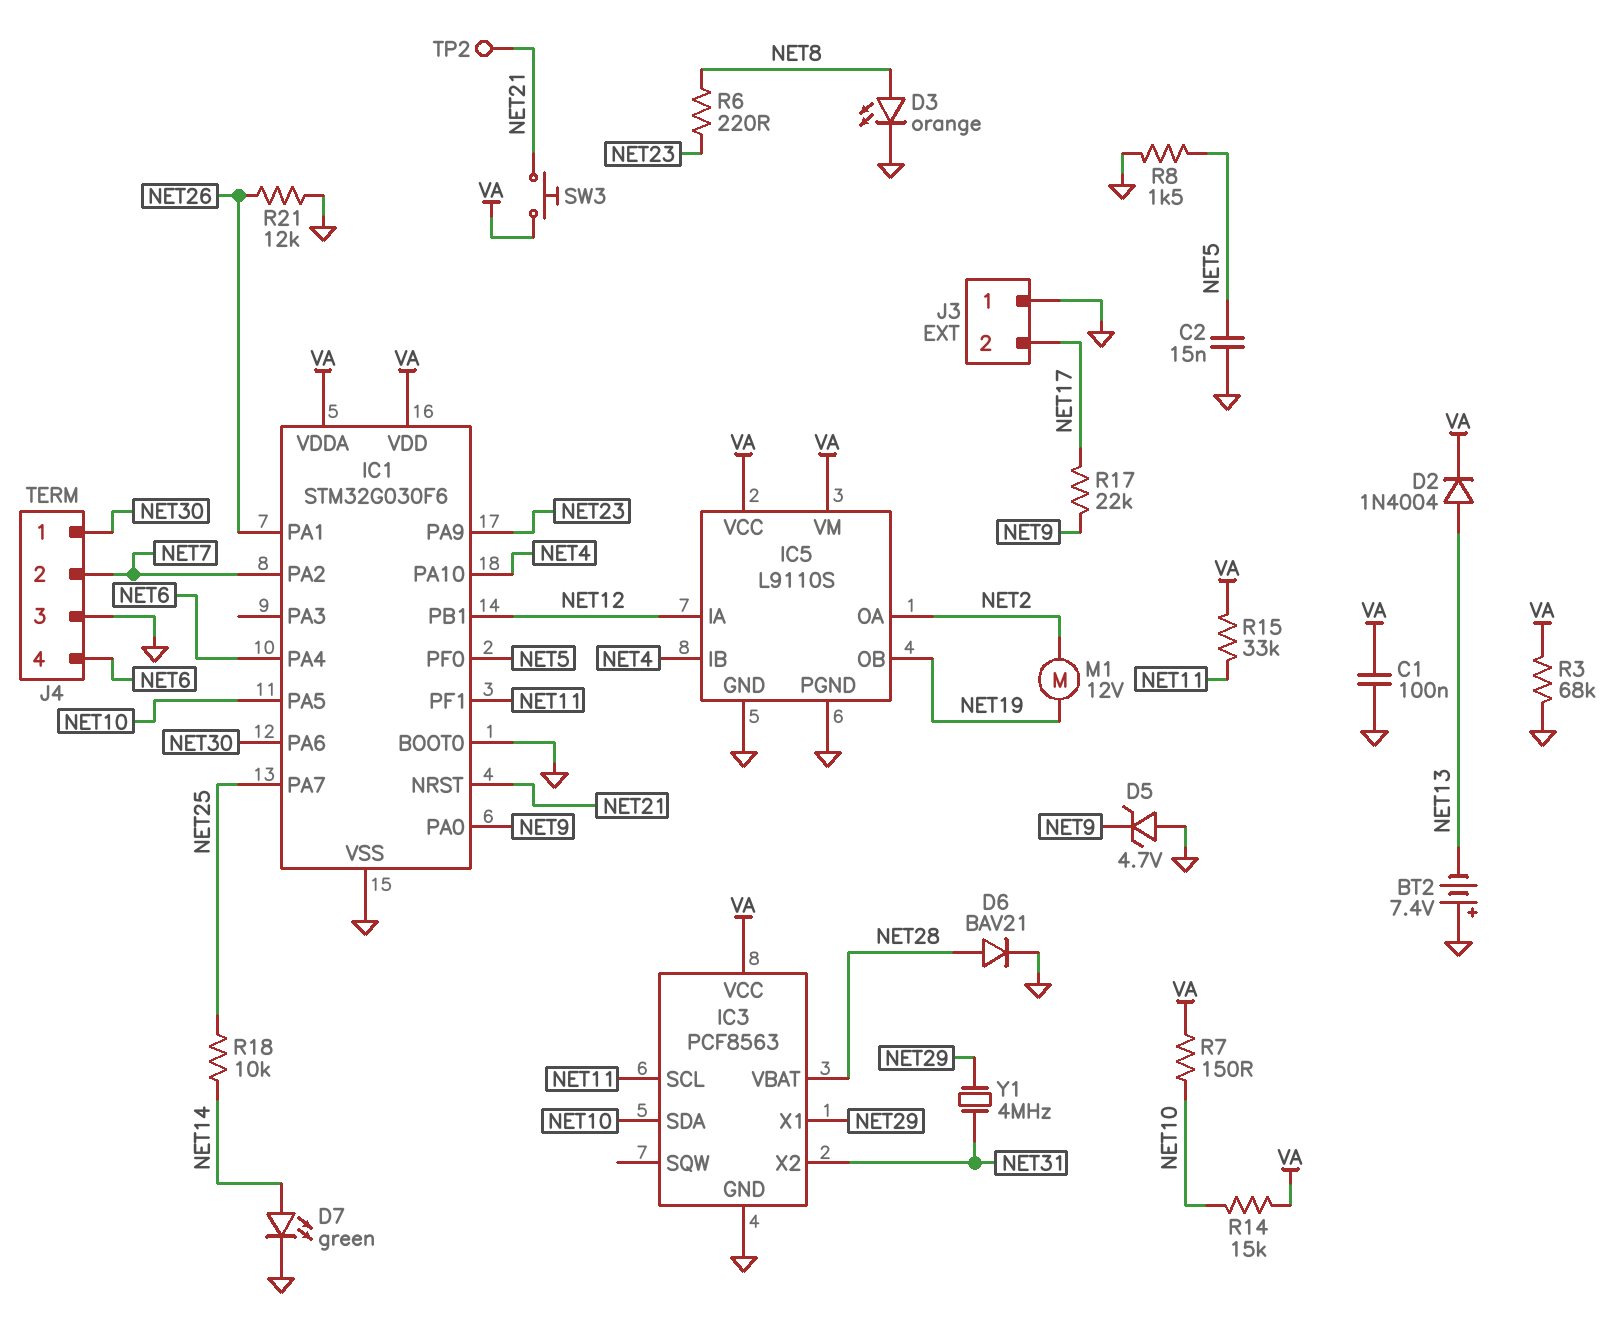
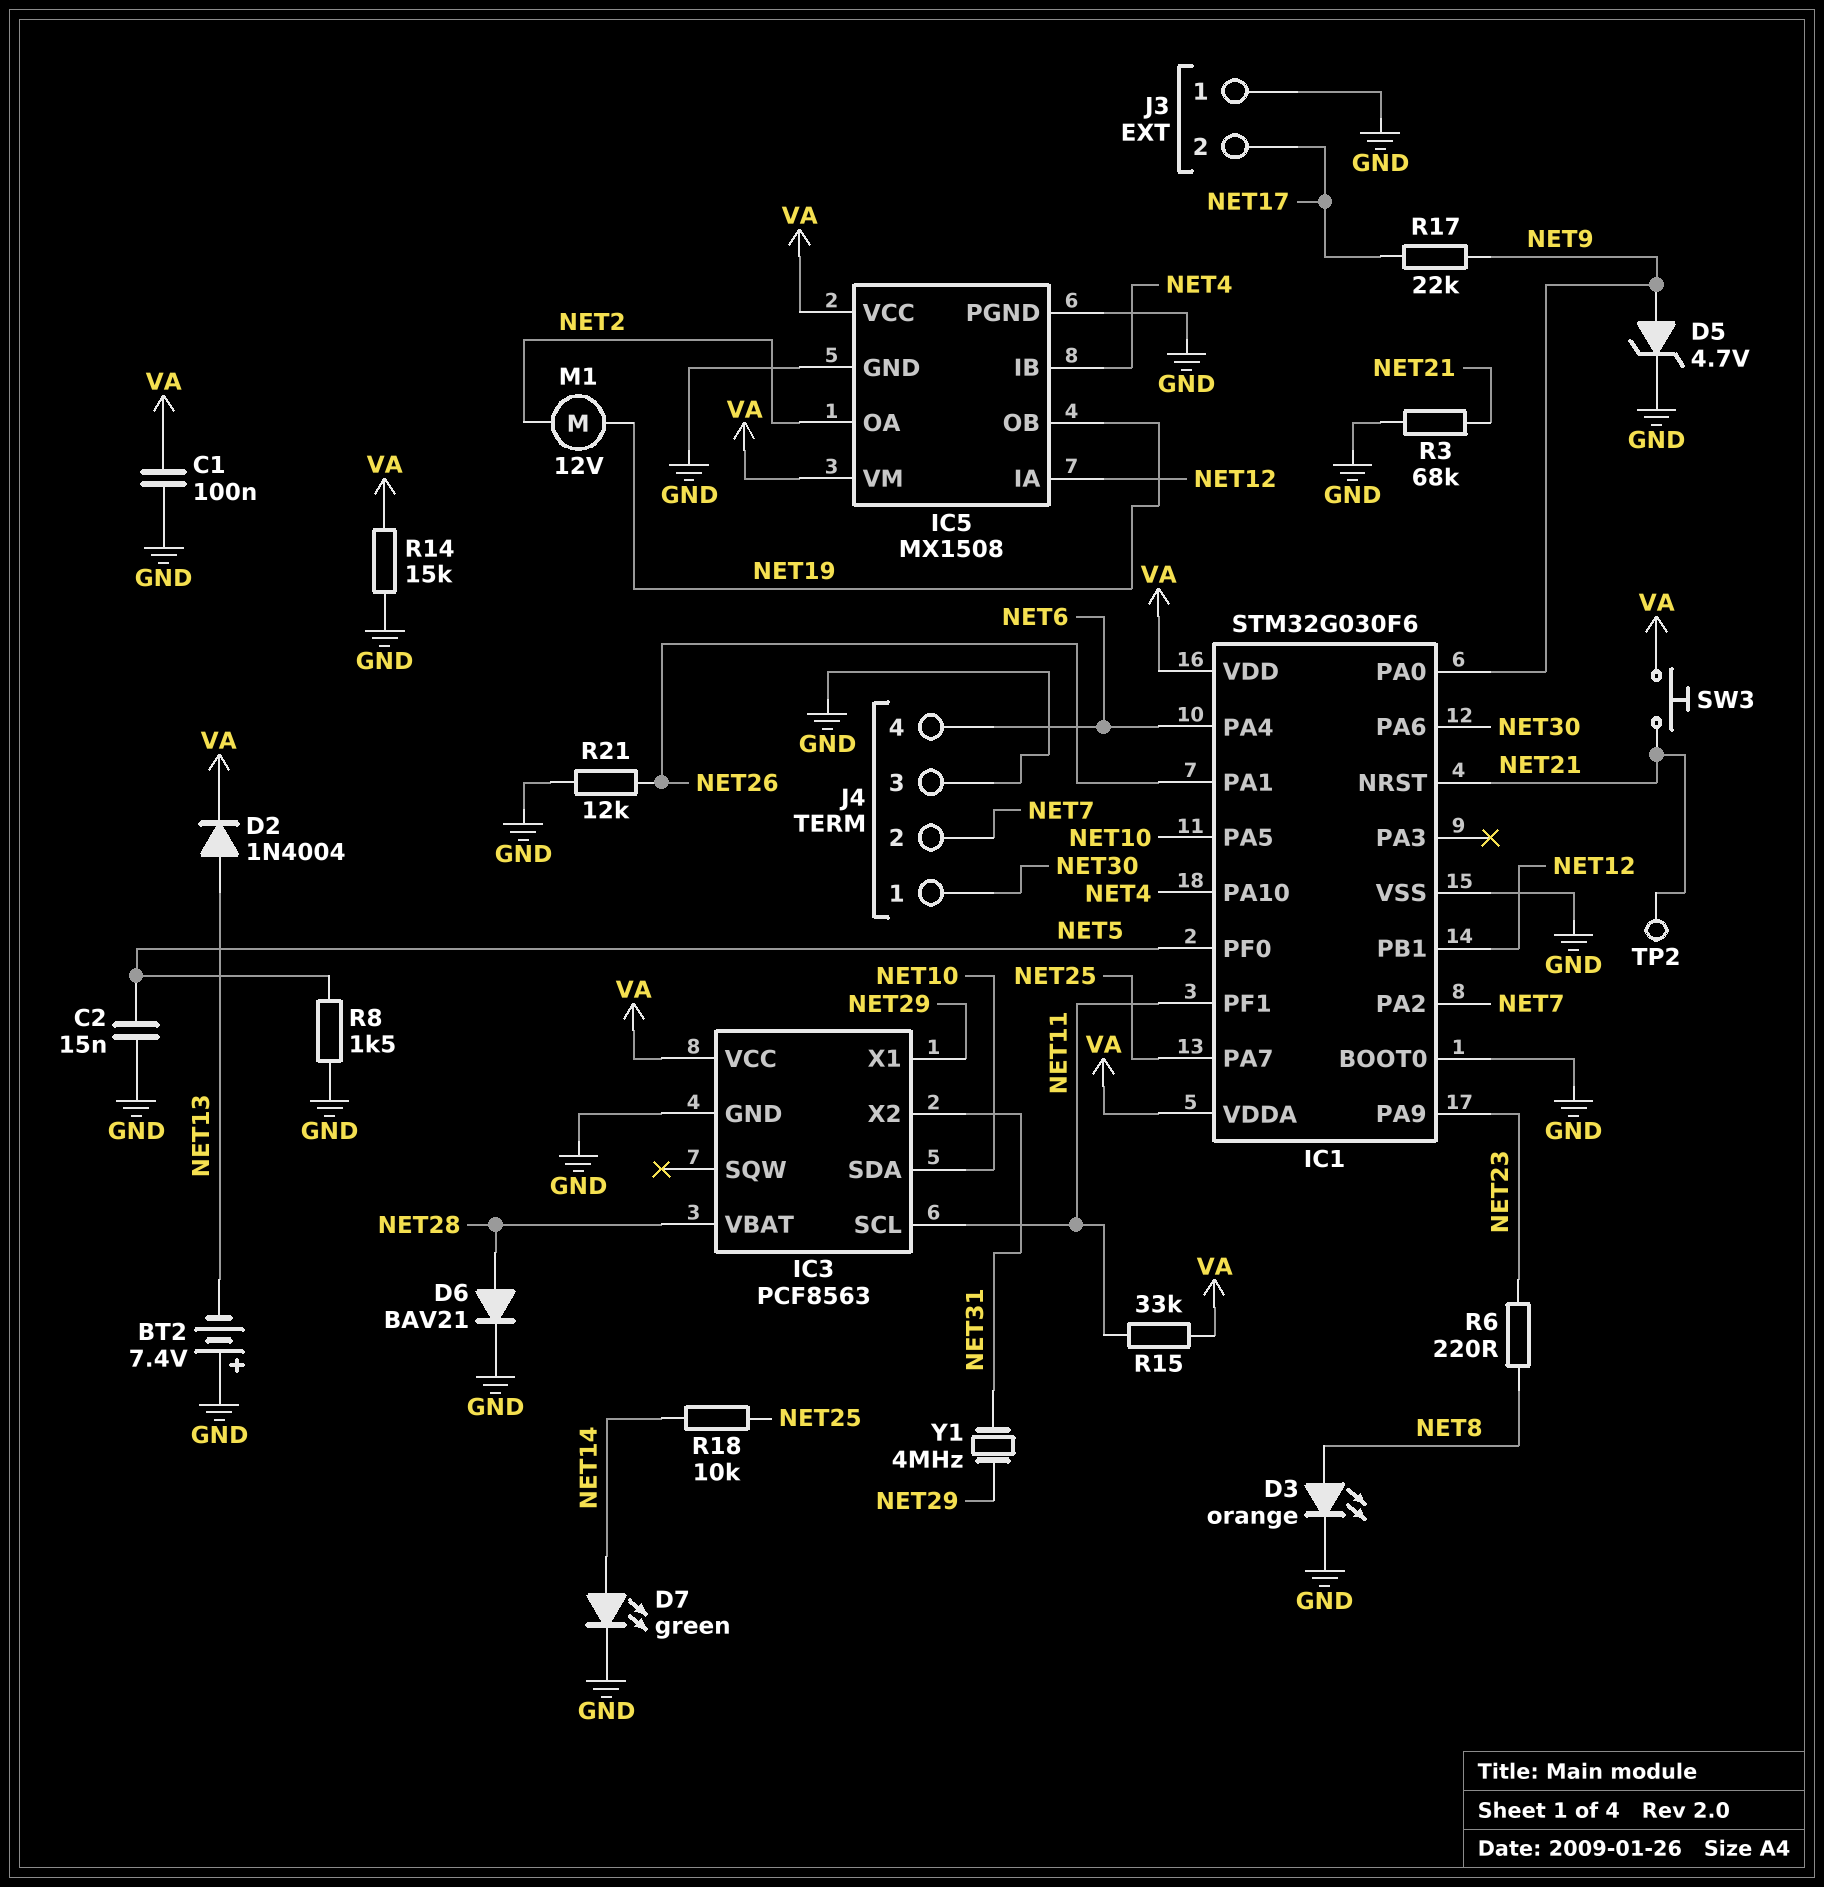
D5: zener 4.7V (A GND, K NET9) -> zener 4.7V (A NET9, K GND)
IC5: L9110S -> MX1508
R3: 68k (GND, VA) -> 68k (GND, NET21)
R7: 150 (NET10, VA) -> none
R14: 15k (NET10, VA) -> 15k (GND, VA)

